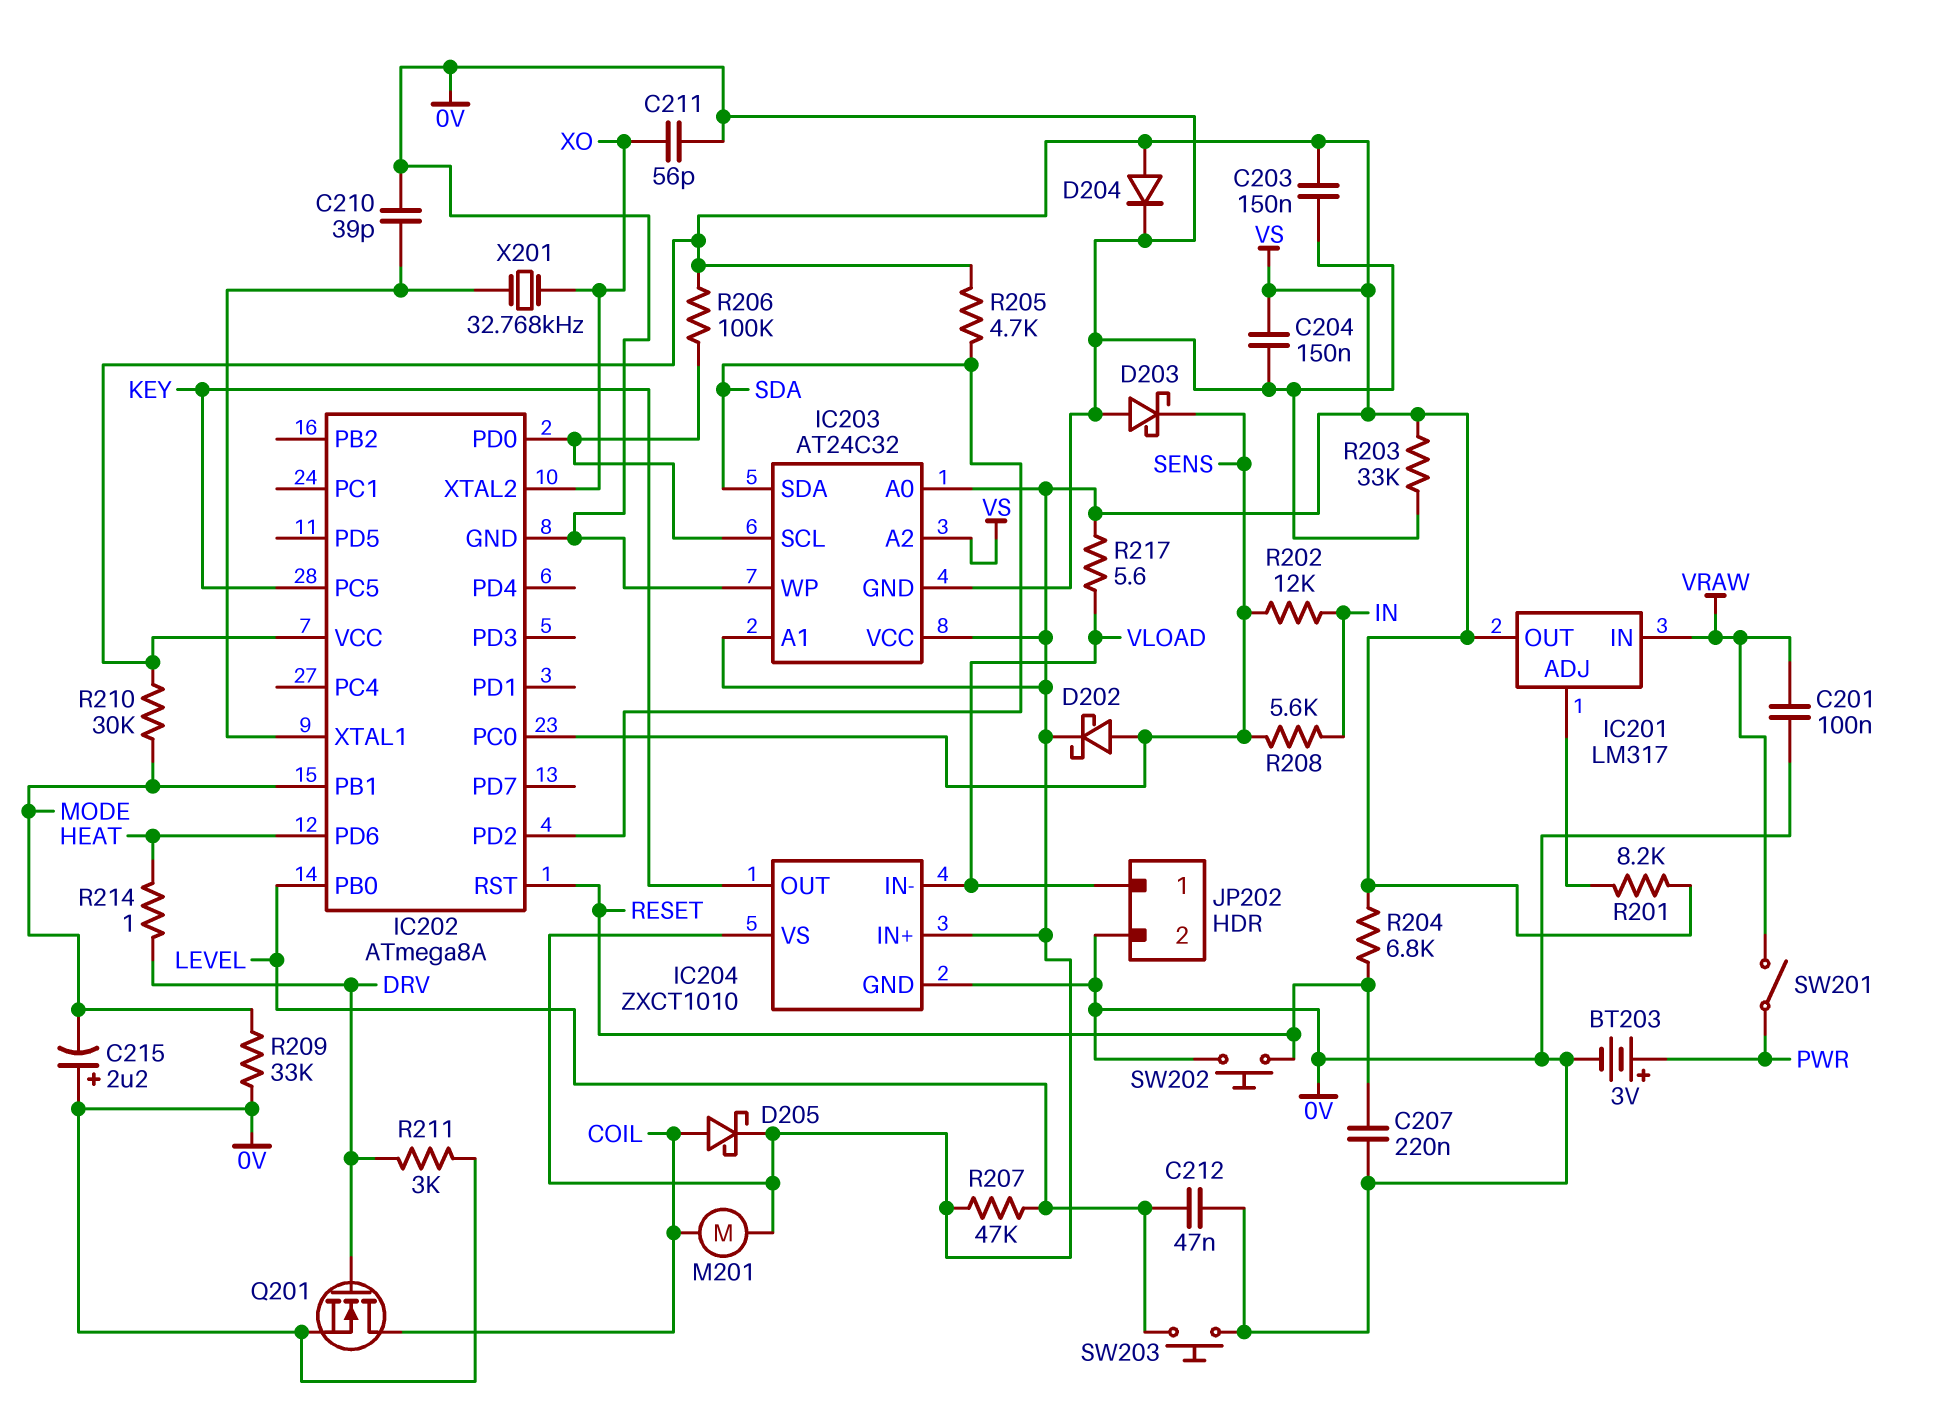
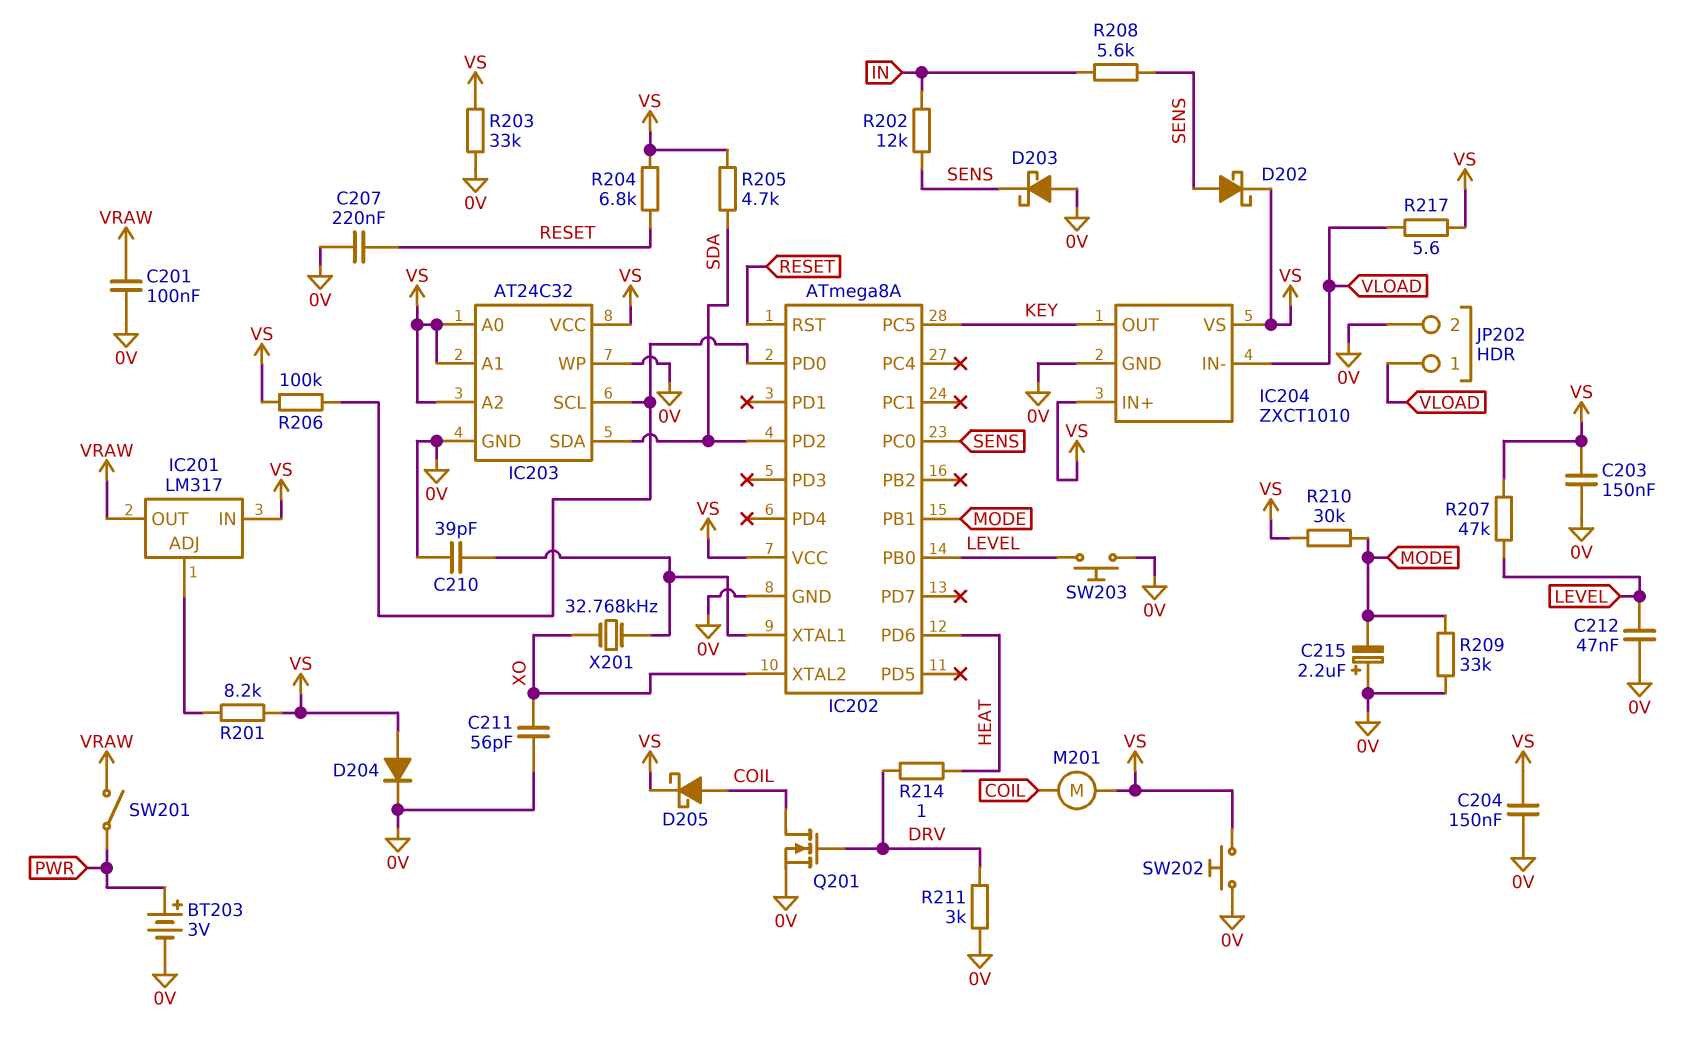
IC201 pin IN: VRAW -> VS
IC201 pin OUT: VS -> VRAW
SW202: button (0V, RESET) -> button (0V, VS)

